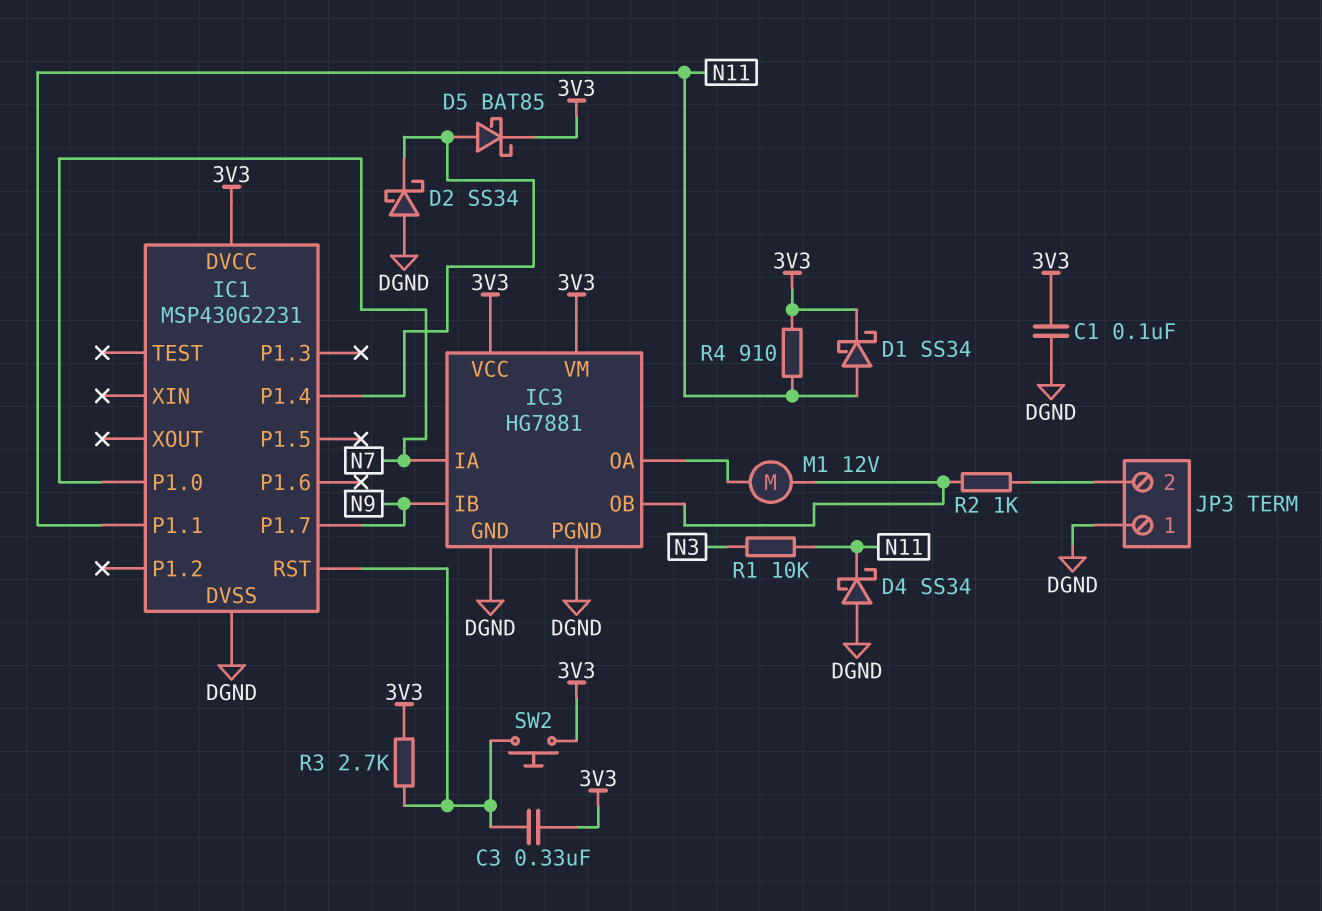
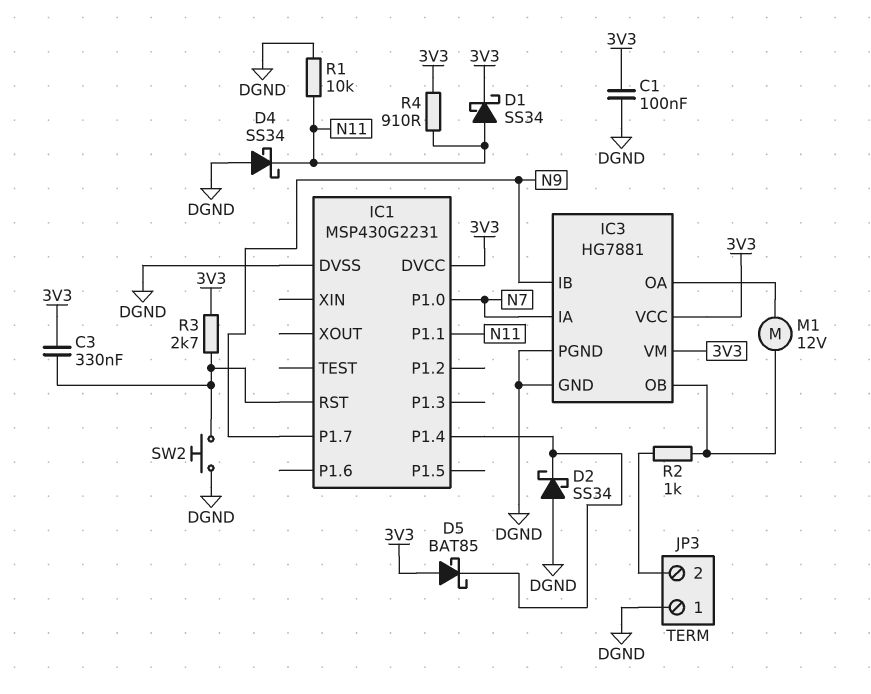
D5: schottky BAT85 (A IC1/P1.4, K 3V3) -> schottky BAT85 (A 3V3, K IC1/P1.4)
R1: 10k (N3, N11) -> 10k (DGND, N11)
SW2: button (3V3, IC1/RST) -> button (DGND, IC1/RST)

